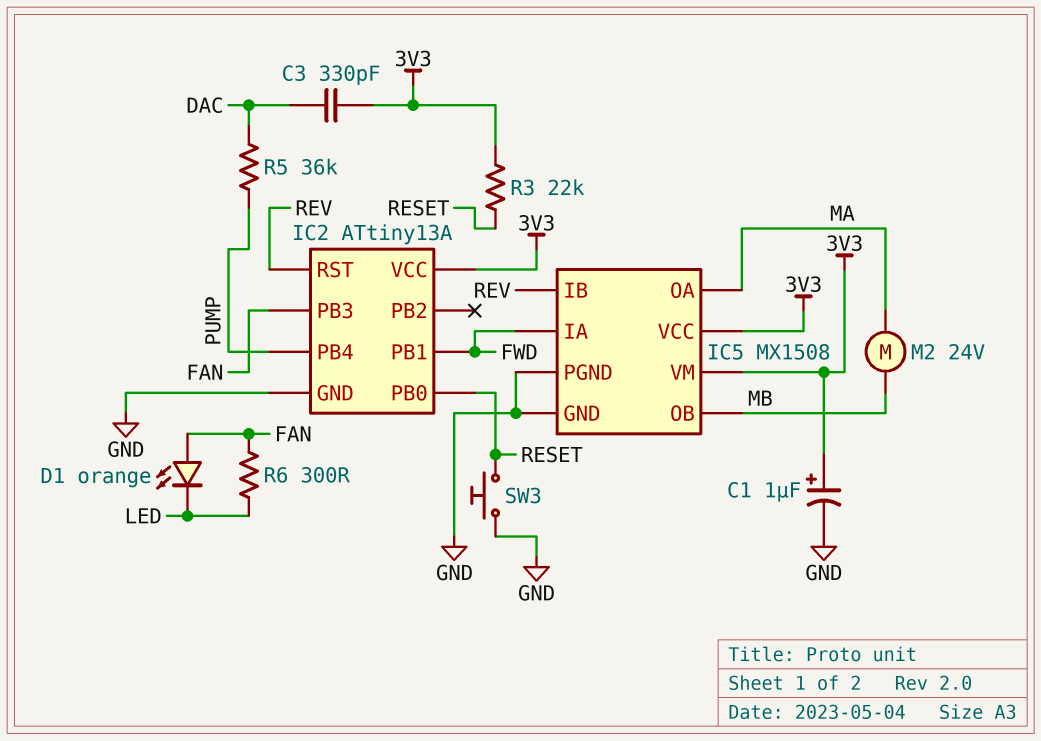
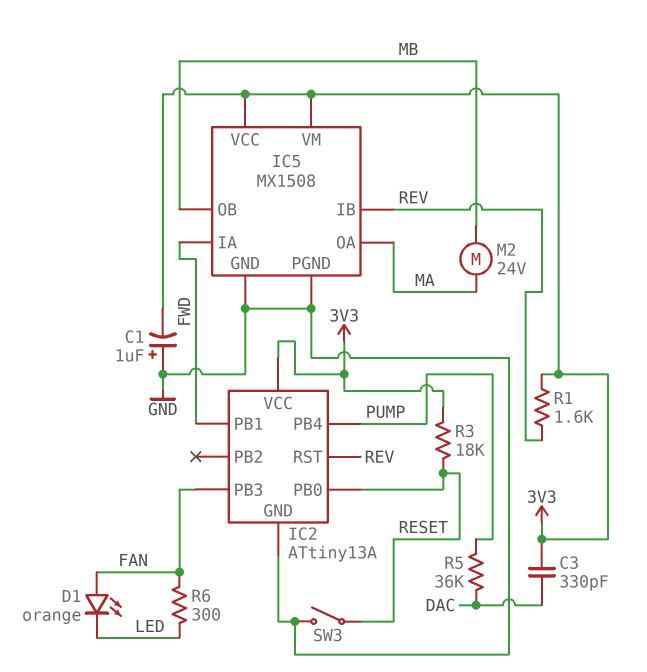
C1: 1uF (plus 3V3, minus GND) -> 1uF (plus GND, minus 3V3)
R1: none -> 1.6k (3V3, REV)
R3: 22k (3V3, RESET) -> 18k (3V3, RESET)
SW3: button (GND, RESET) -> switch (GND, RESET)

